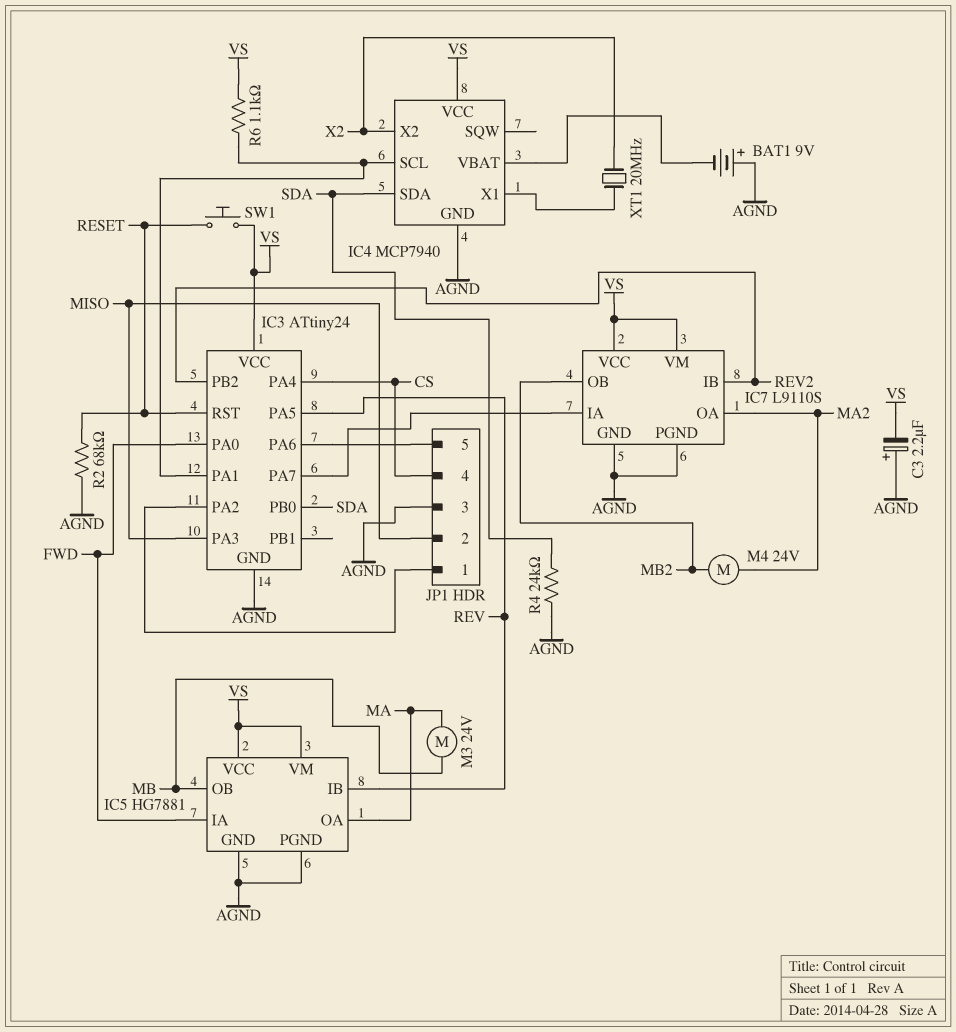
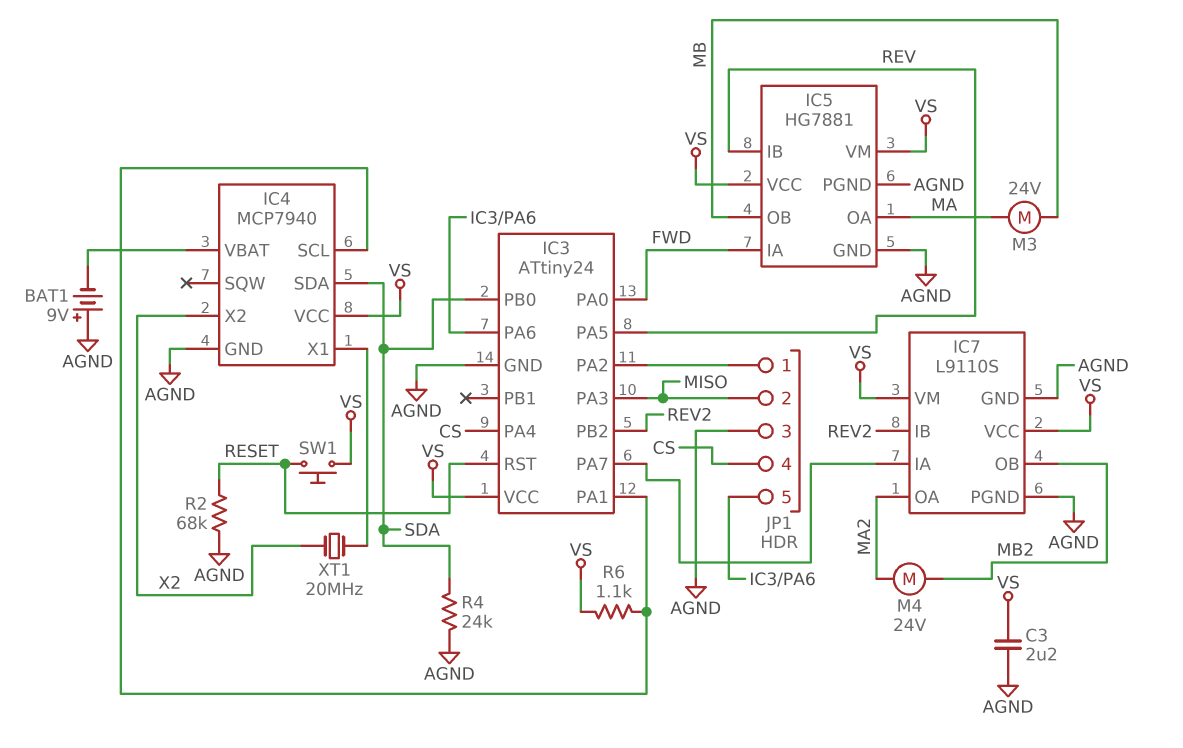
C3: 2.2uF (plus AGND, minus VS) -> 2.2uF (AGND, VS)

